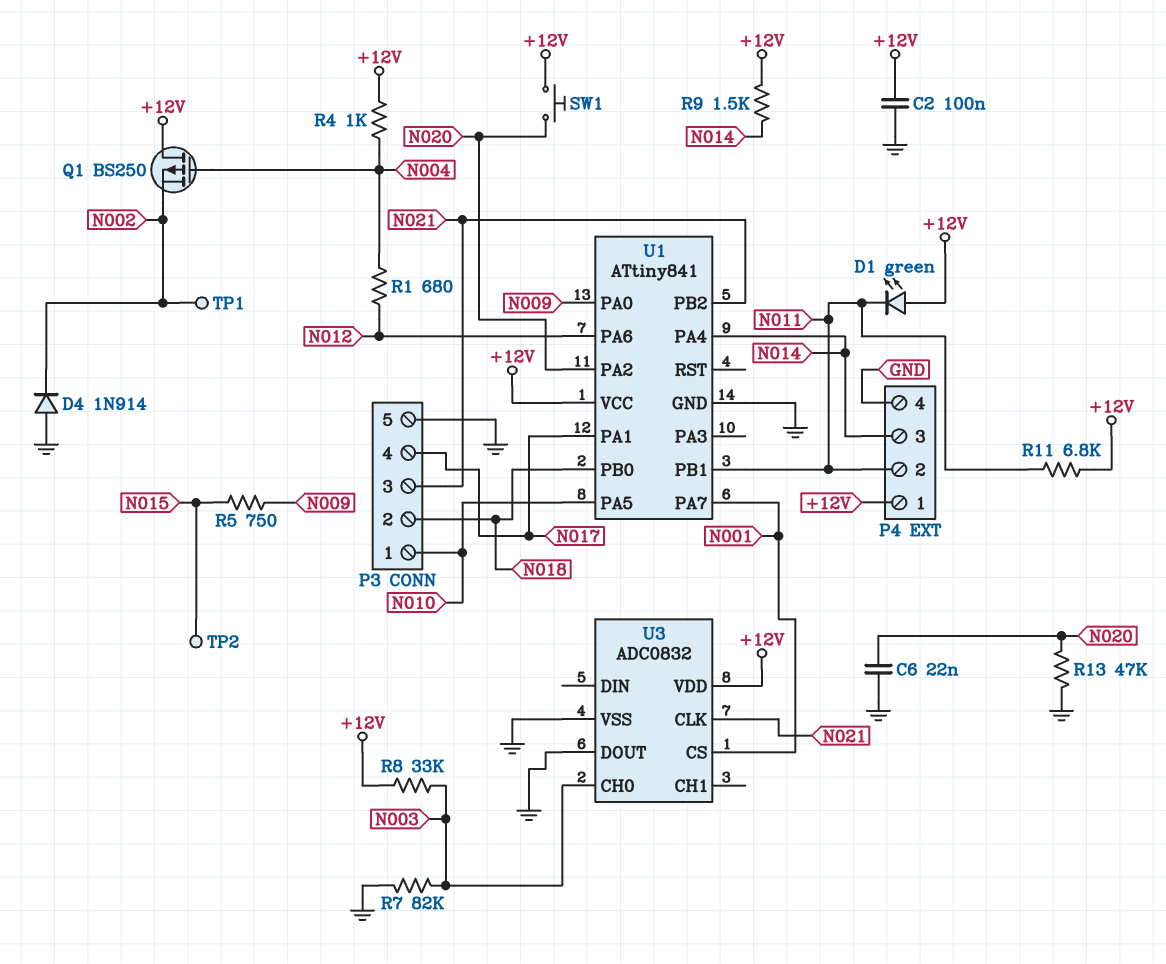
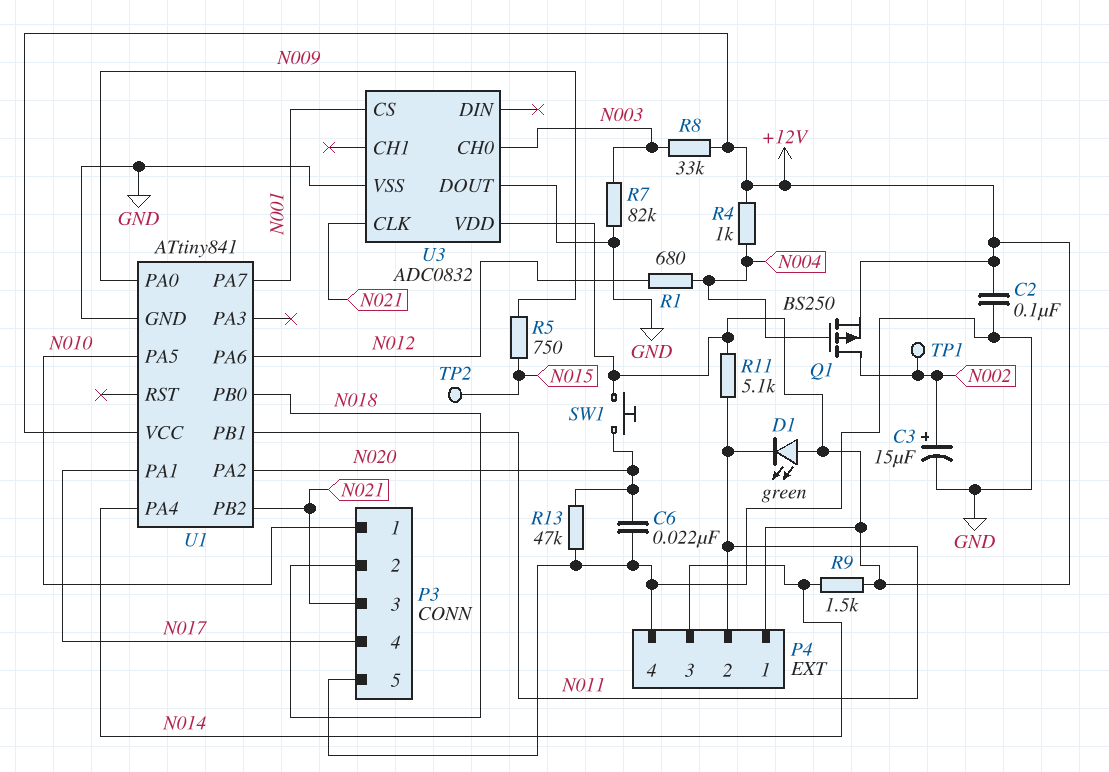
C3: none -> 15uF (plus N002, minus GND)
D4: diode 1N914 (A GND, K N002) -> none
Q1: PMOS BS250 (G N004, D +12V, S N002) -> PMOS BS250 (G N004, D N002, S +12V)
R11: 6.8k (+12V, N011) -> 5.1k (+12V, N011)

